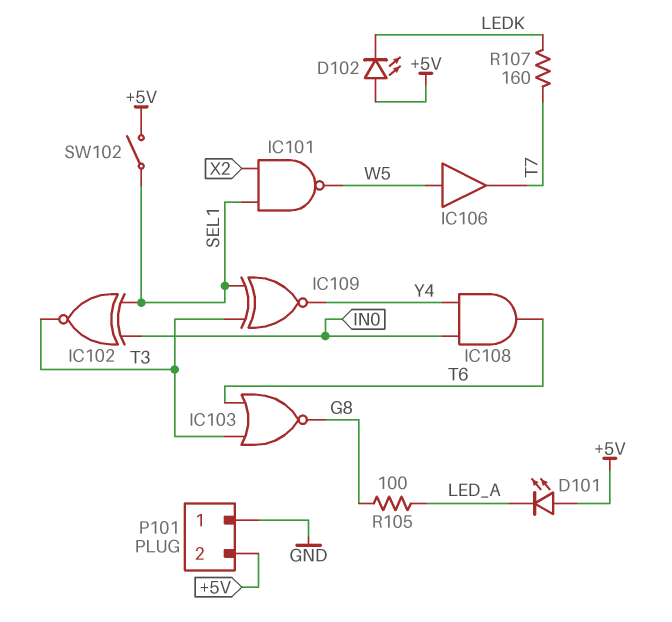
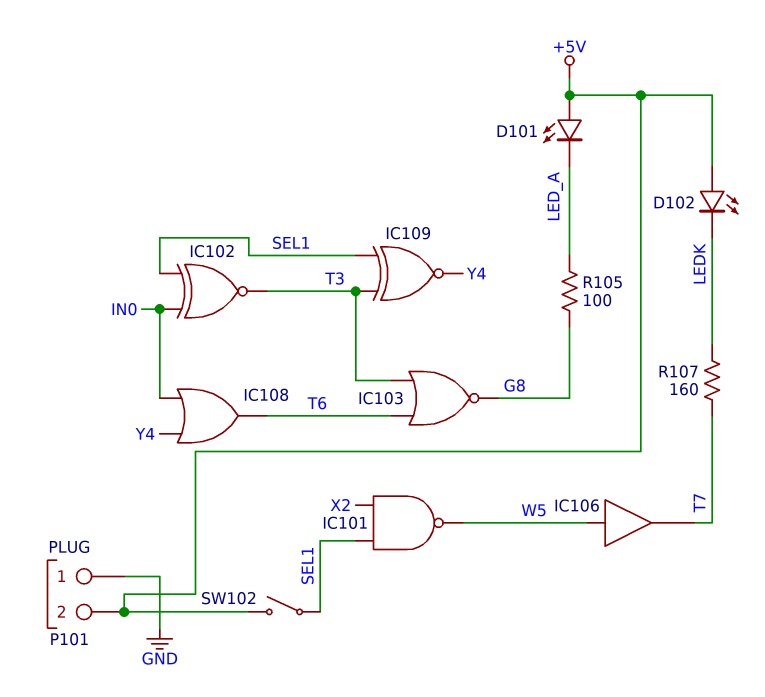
IC108: AND (in IN0, in Y4, out T6) -> OR (in IN0, in Y4, out T6)

